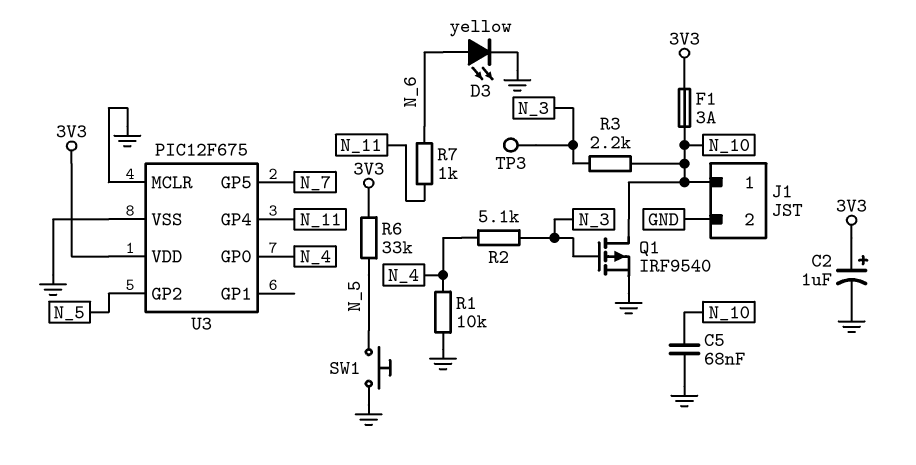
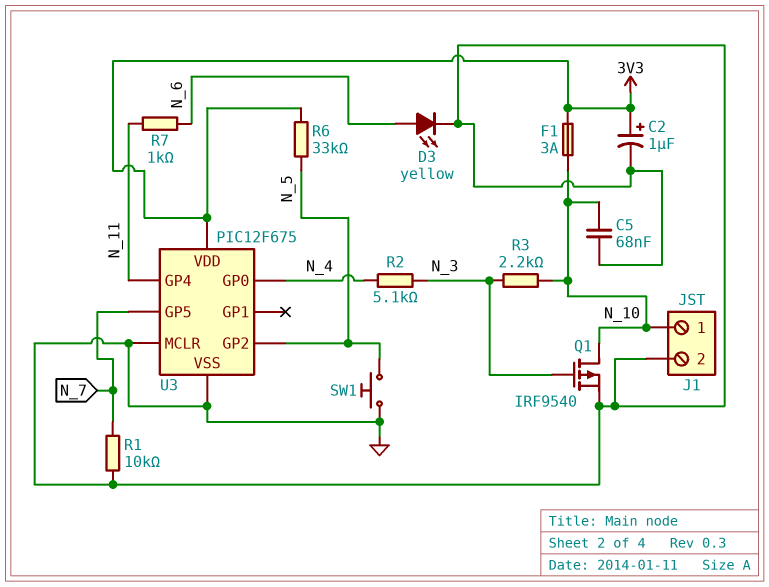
R1: 10k (GND, N_4) -> 10k (GND, N_7)
TP3: test point (N_3) -> none

